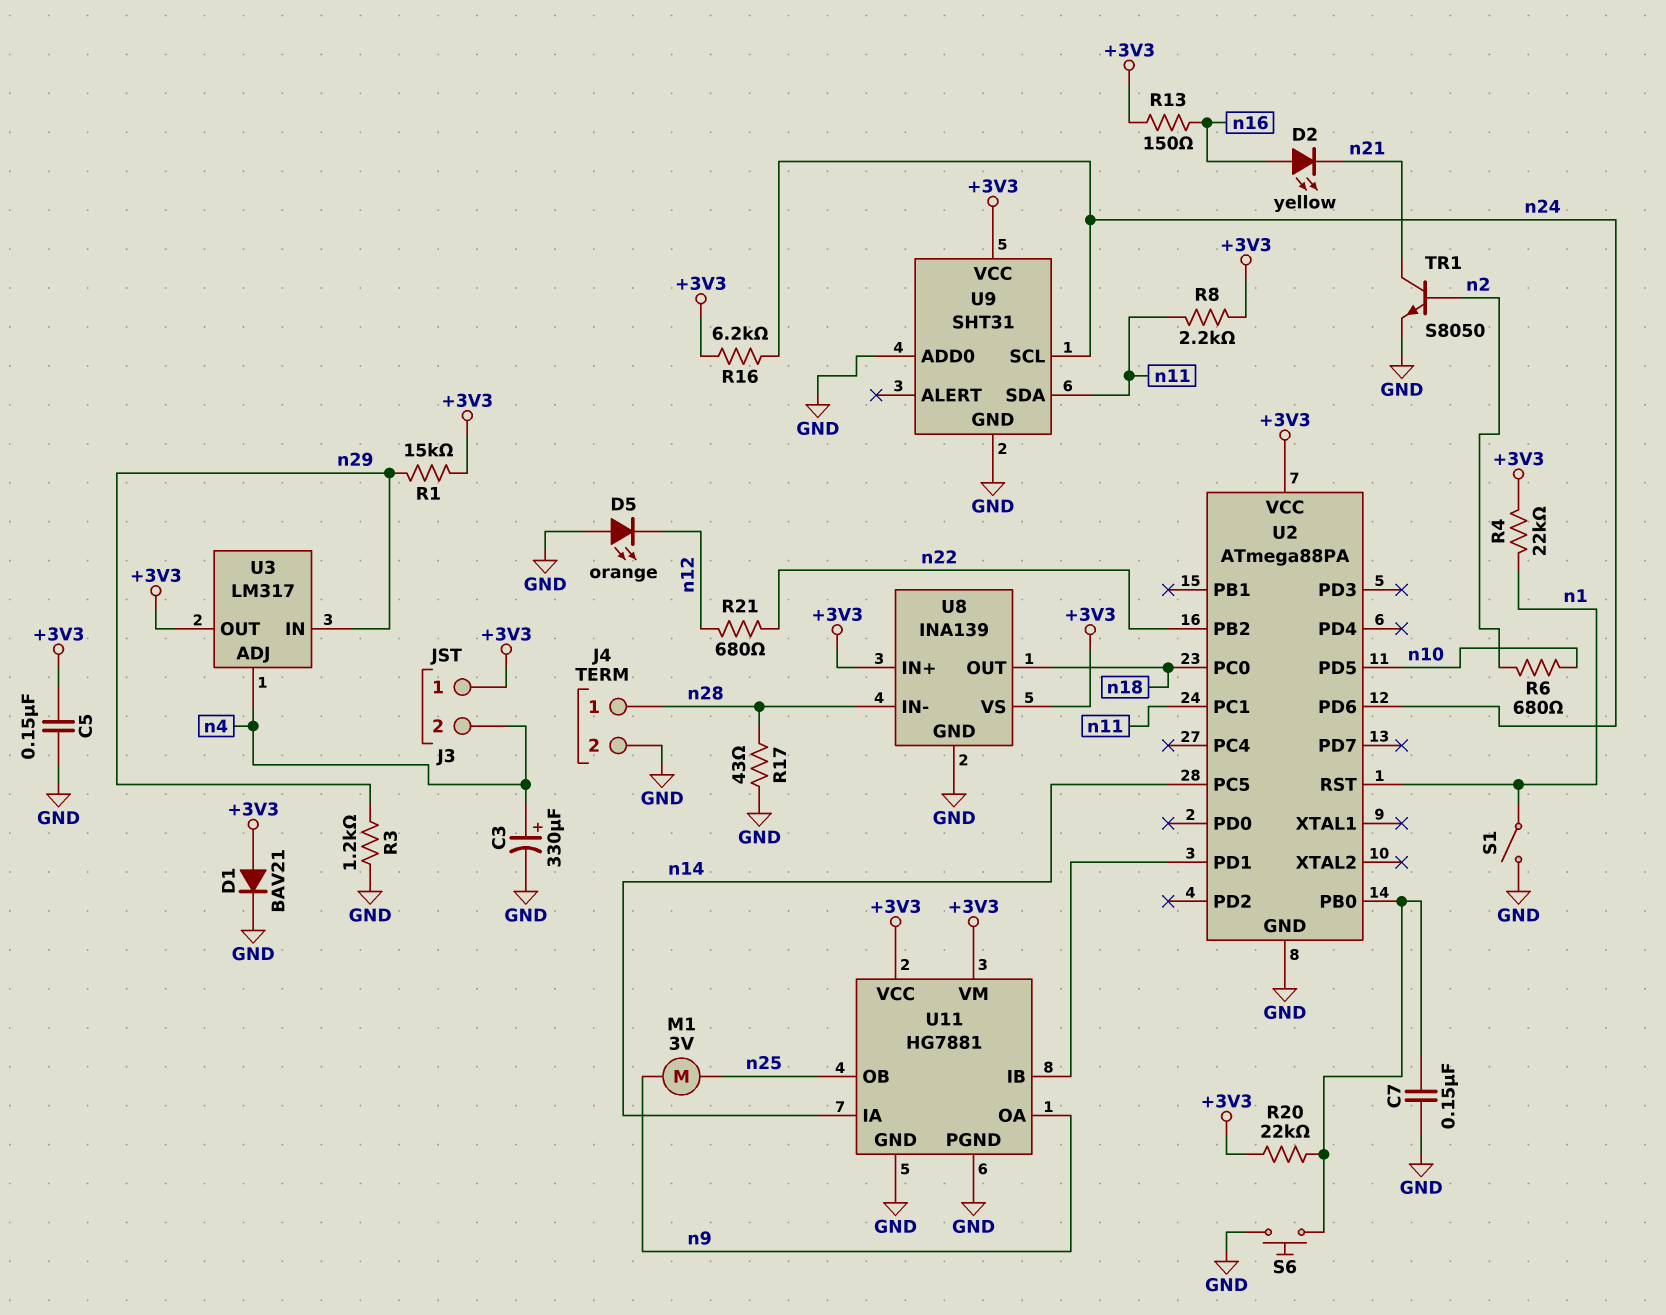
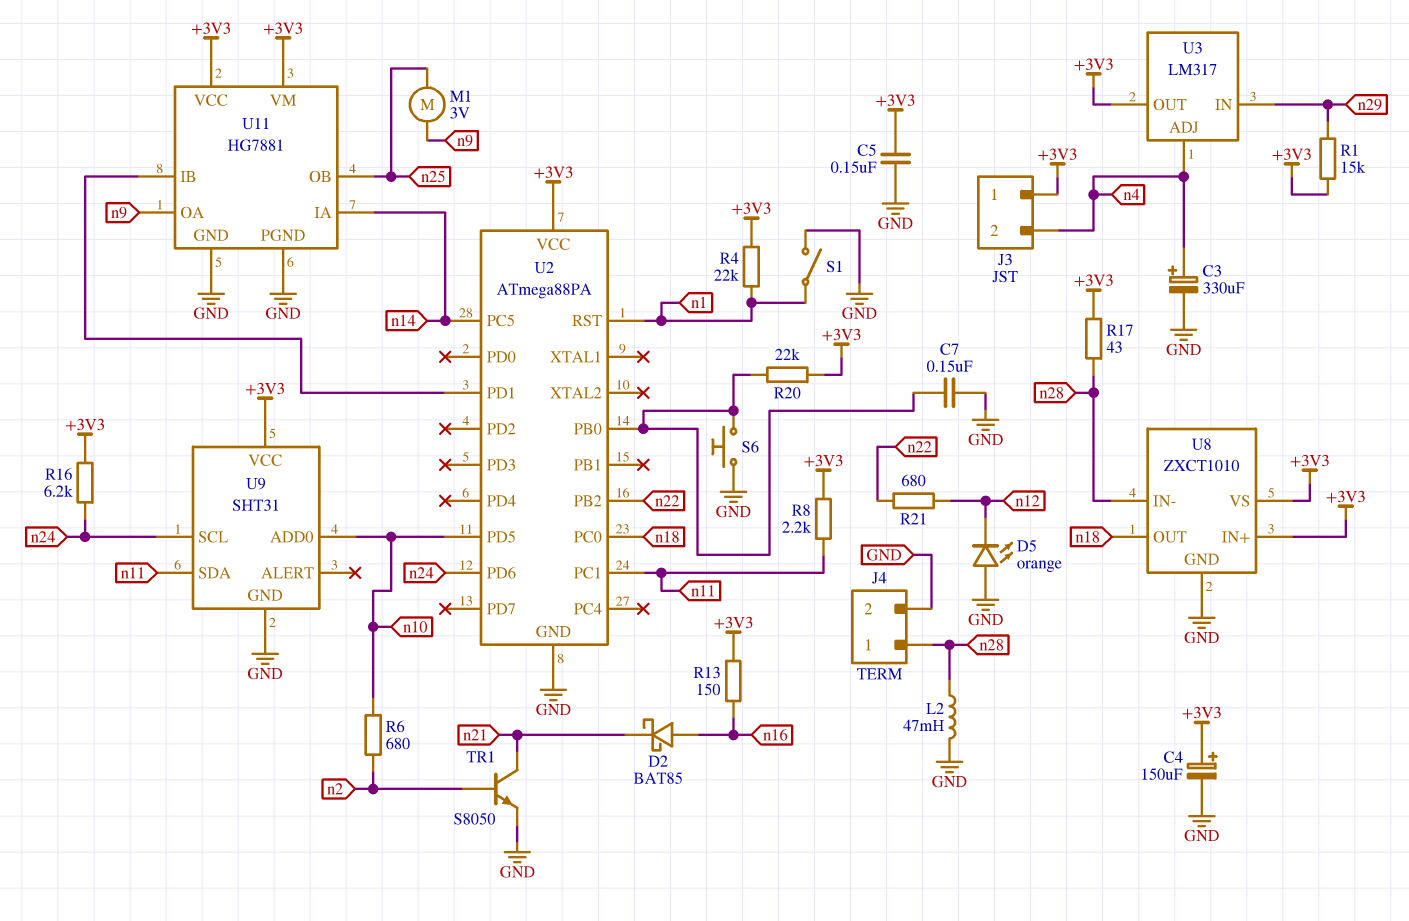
C4: none -> 150uF (plus +3V3, minus GND)
D1: diode BAV21 (A +3V3, K GND) -> none
D2: LED yellow (A n16, K n21) -> schottky BAT85 (A n16, K n21)
L2: none -> 47mH (GND, n28)
R3: 1.2k (GND, n29) -> none
R17: 43 (GND, n28) -> 43 (+3V3, n28)
U8: INA139 -> ZXCT1010
U9 pin ADD0: GND -> n10

